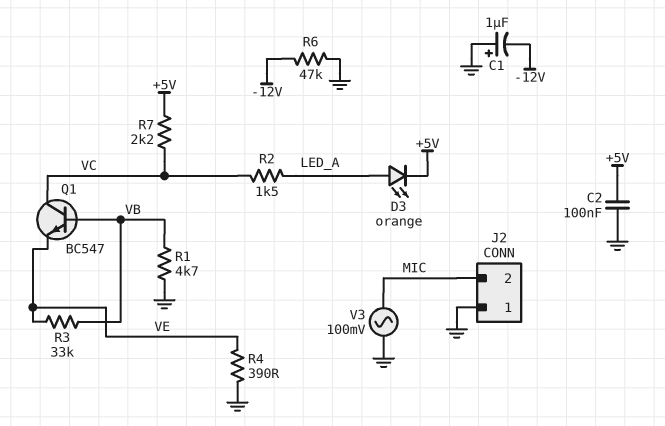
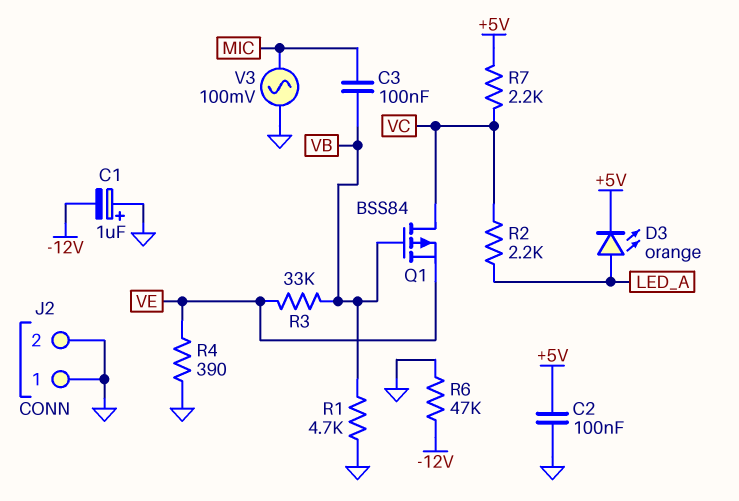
C3: none -> 100nF (MIC, VB)
J2 pin 2: MIC -> GND
Q1: NPN BC547 (B VB, C VC, E VE) -> PMOS BSS84 (G VB, D VC, S VE)
R2: 1.5k (LED_A, VC) -> 2.2k (LED_A, VC)

